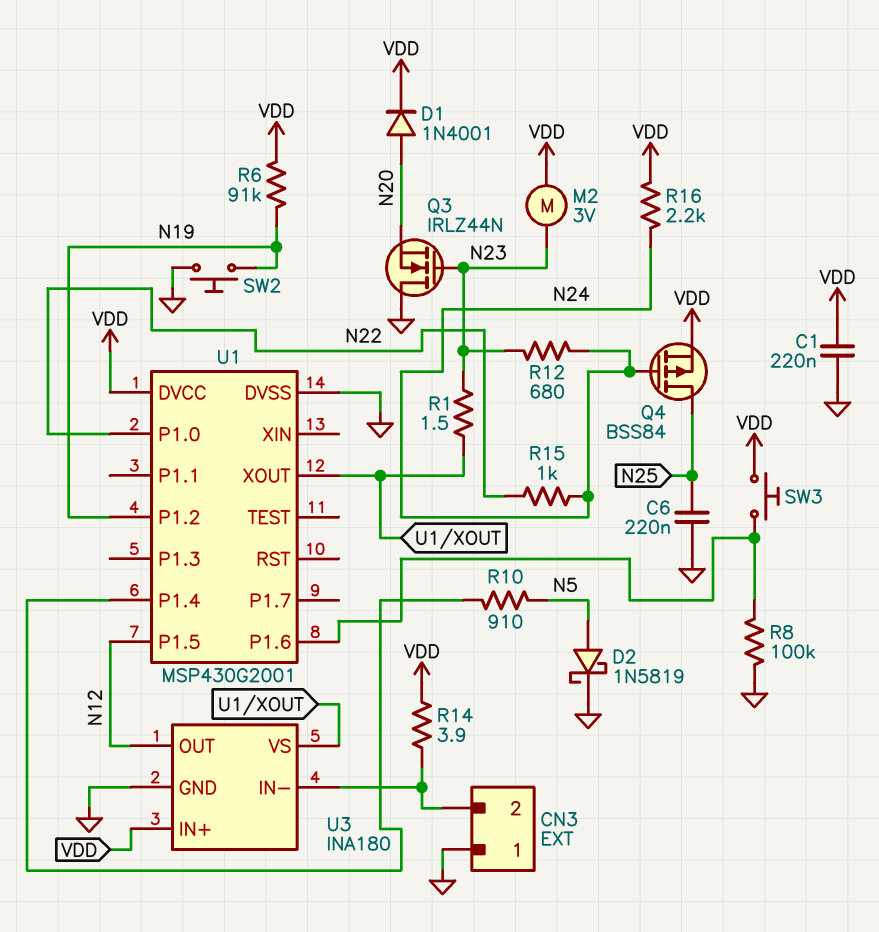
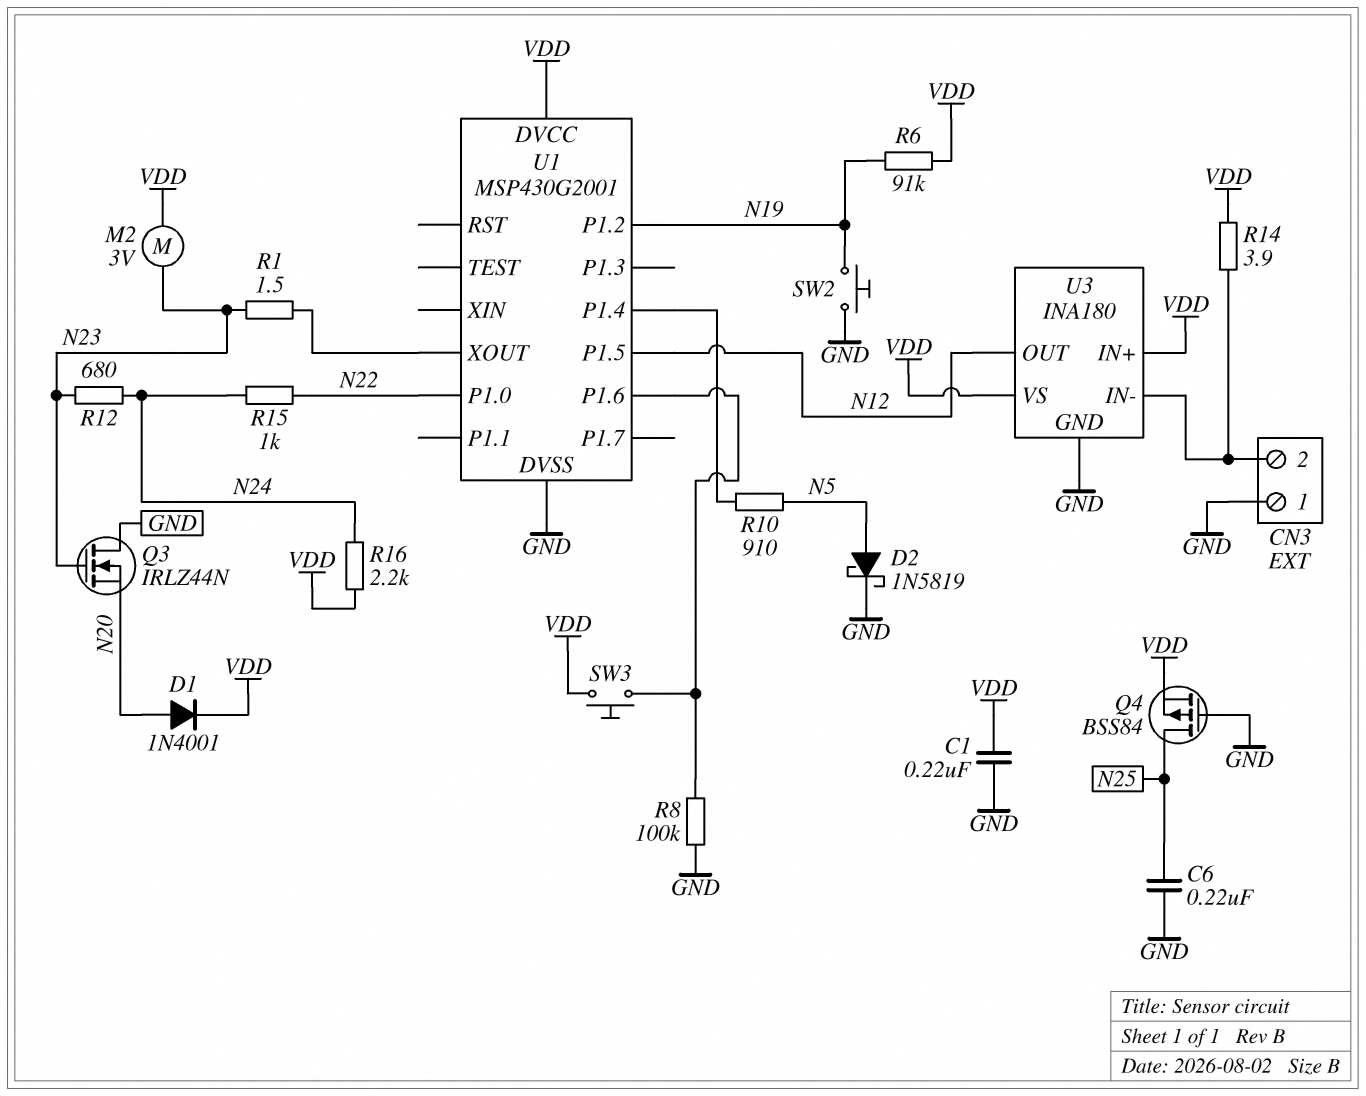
Q4: PMOS BSS84 (G N24, D N25, S VDD) -> PMOS BSS84 (G GND, D N25, S VDD)
U3 pin VS: U1/XOUT -> VDD

